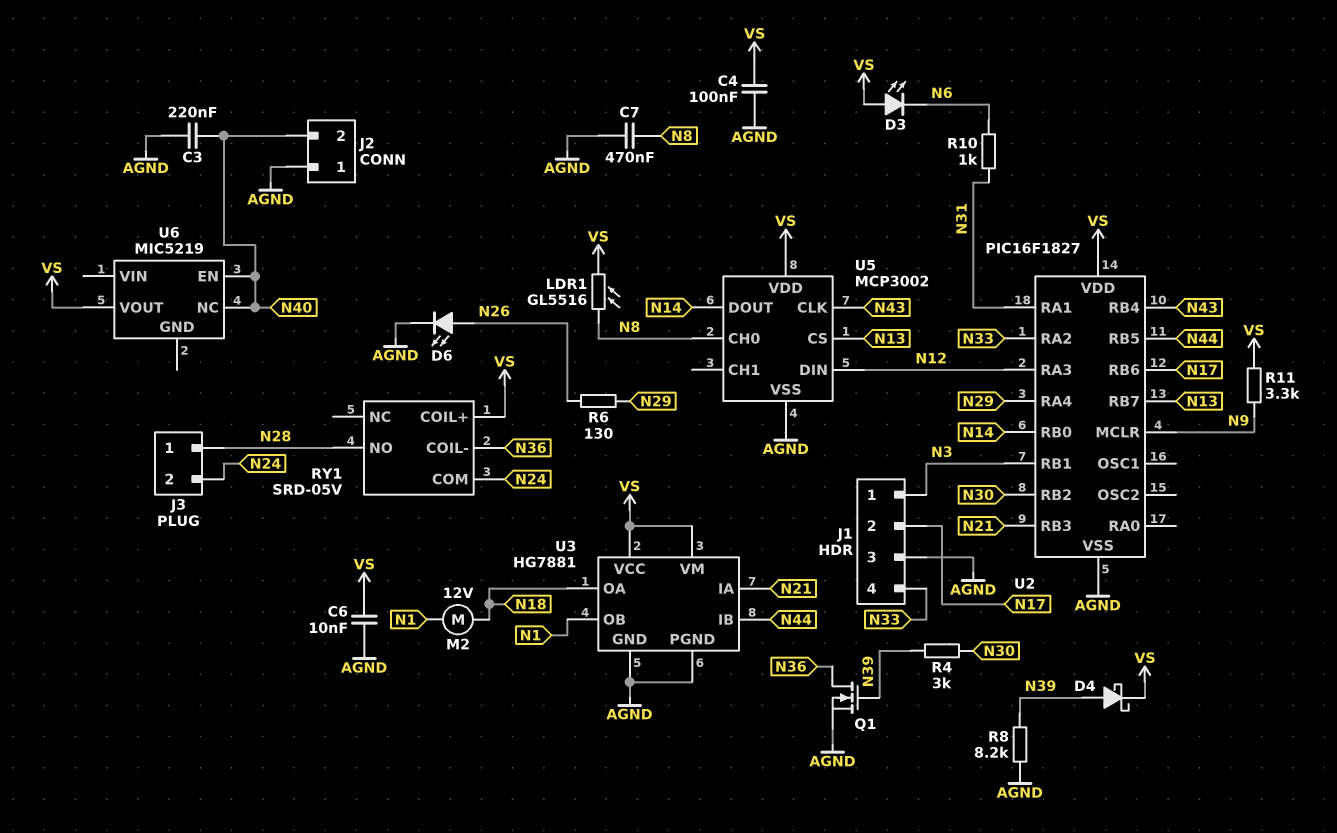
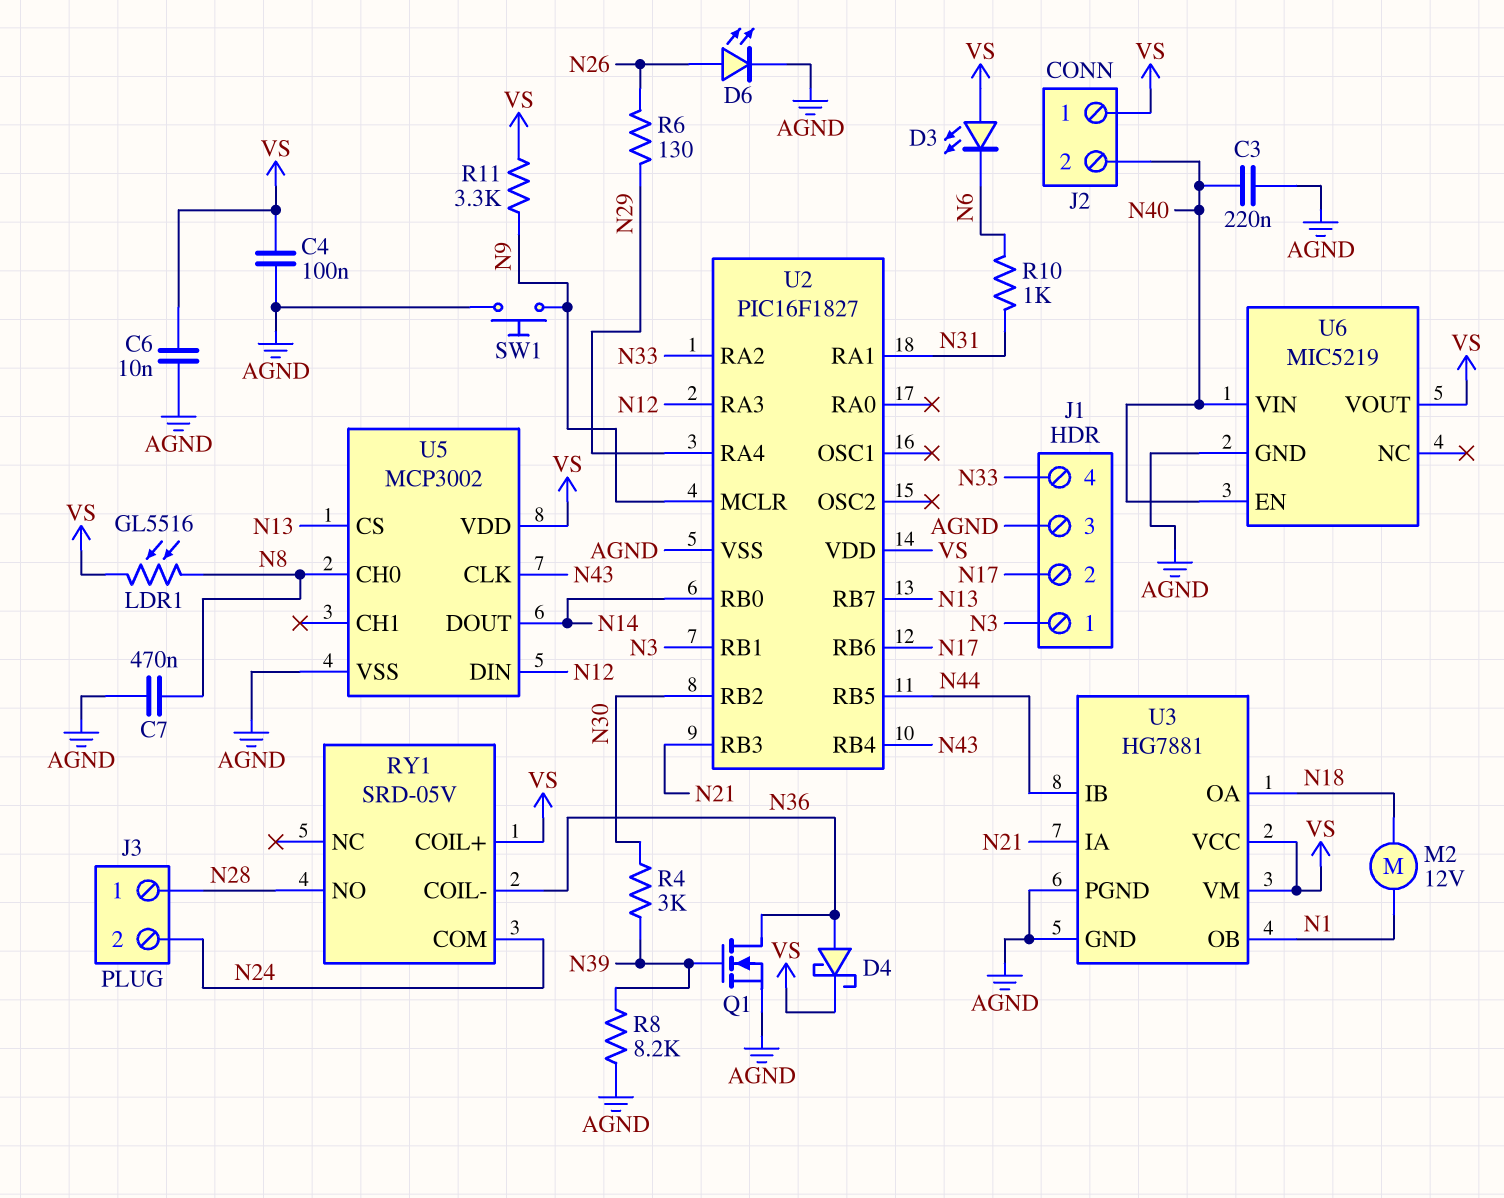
D4: schottky (A N39, K VS) -> schottky (A N36, K VS)
J2 pin 1: AGND -> VS
SW1: none -> button (AGND, N9)
U6 pin GND: none -> AGND
U6 pin NC: N40 -> none
U6 pin VIN: none -> N40

